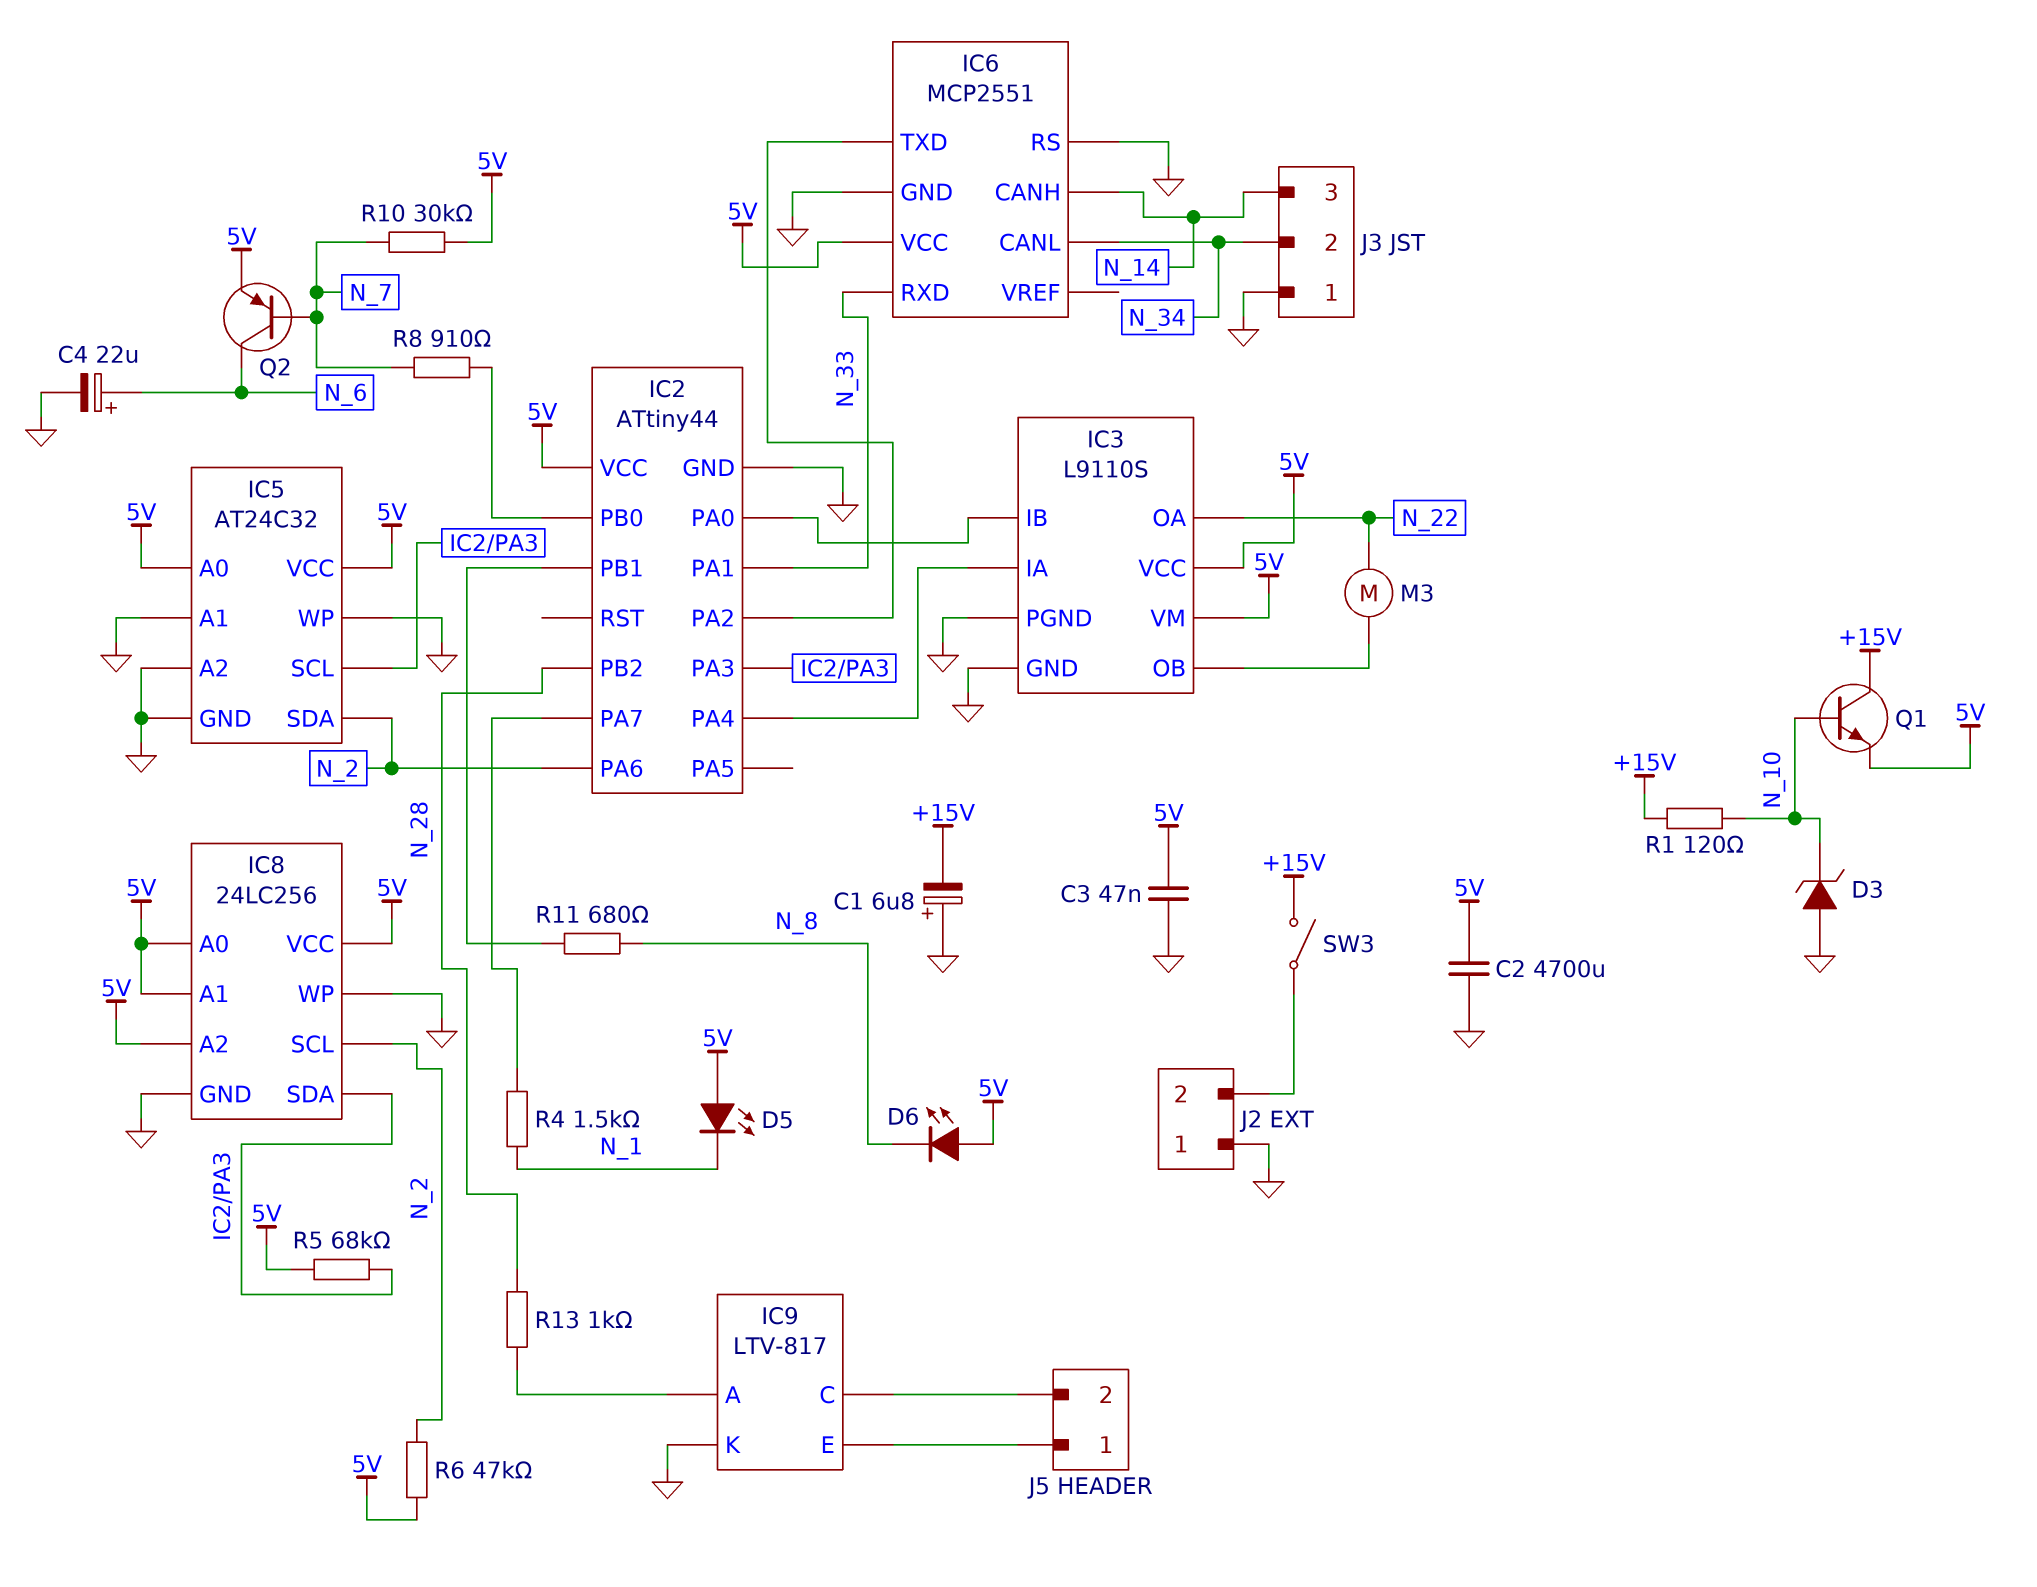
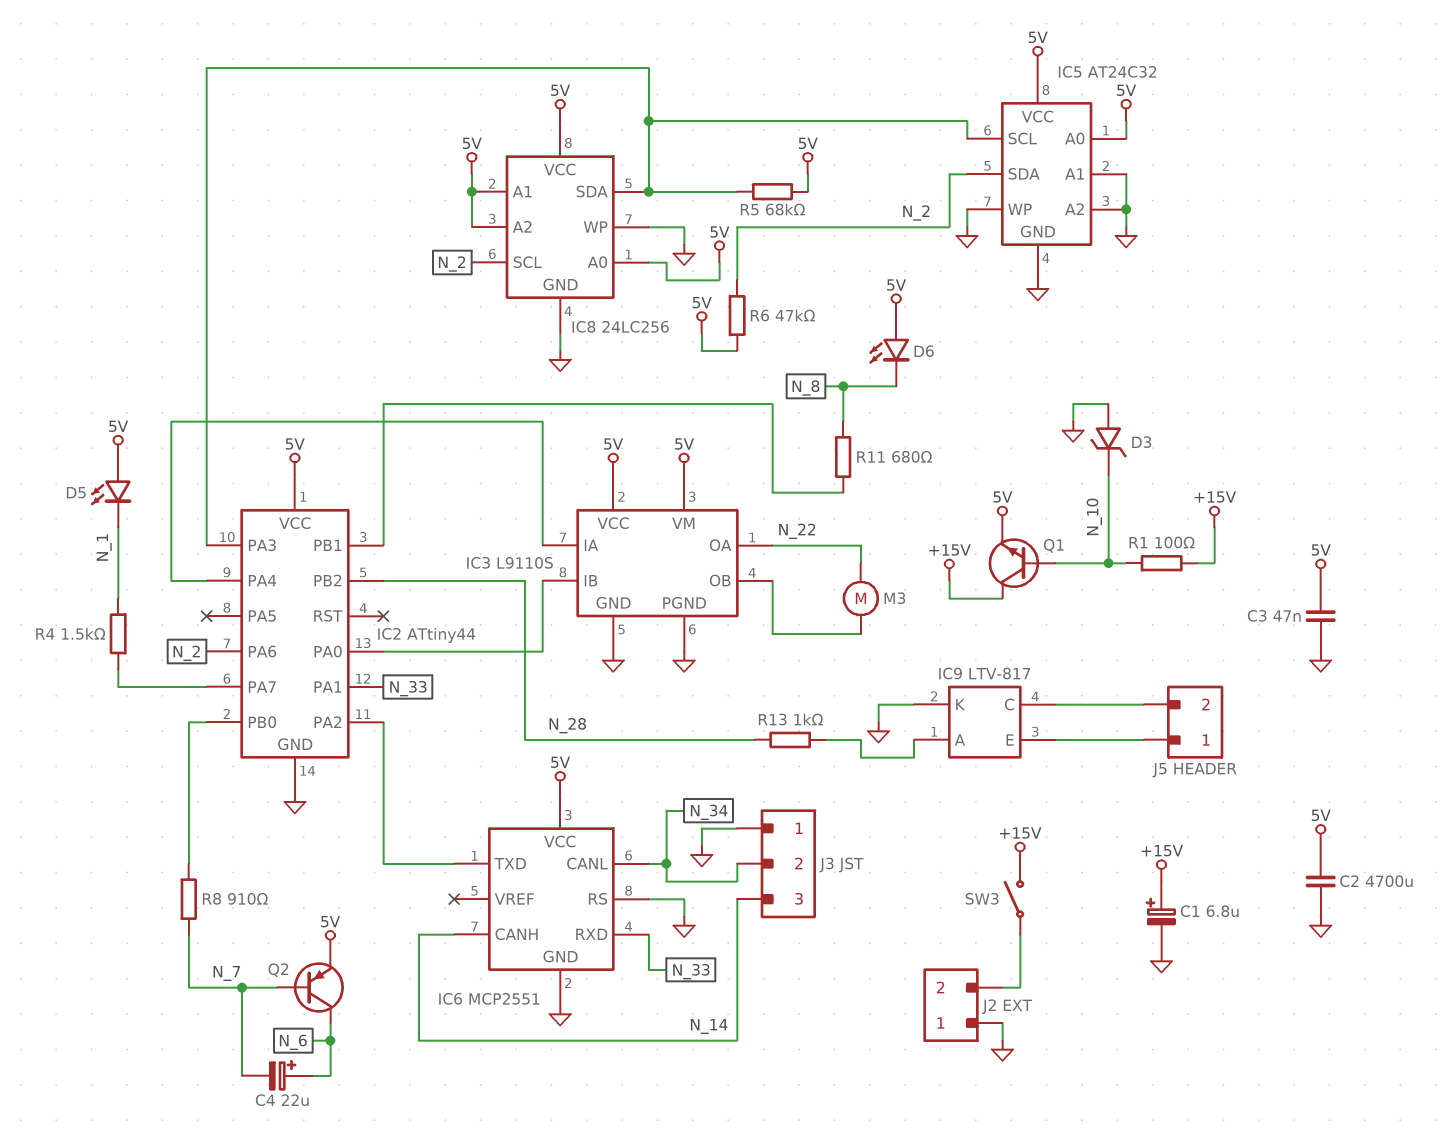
C1: 6.8uF (plus GND, minus +15V) -> 6.8uF (plus +15V, minus GND)
C4: 22uF (plus N_6, minus GND) -> 22uF (plus N_6, minus N_7)
R1: 120 (+15V, N_10) -> 100 (+15V, N_10)
R10: 30k (5V, N_7) -> none

